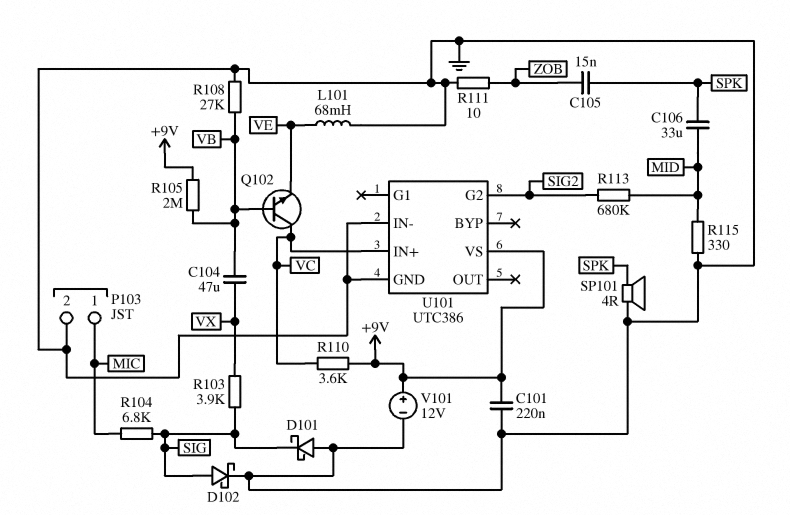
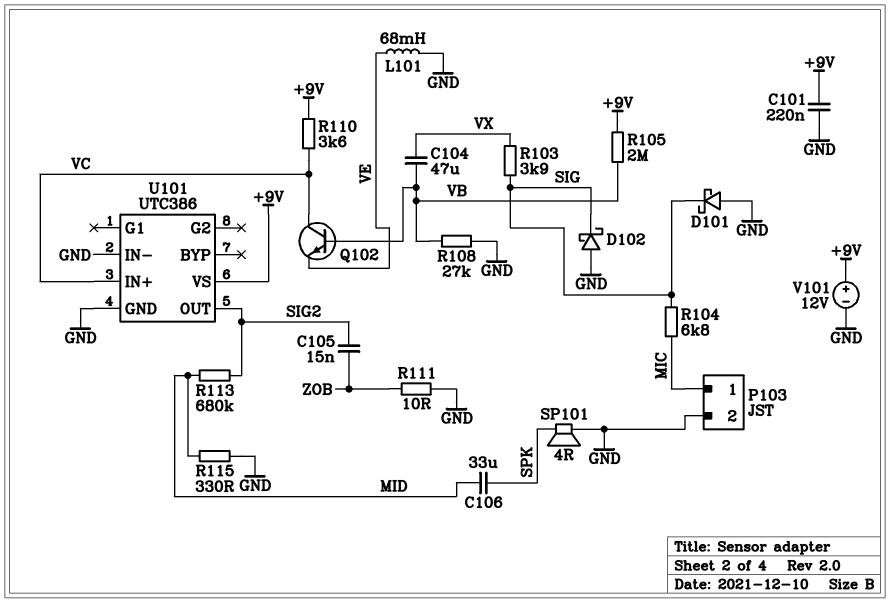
C105: 15nF (SPK, ZOB) -> 15nF (SIG2, ZOB)
D102: schottky (A SIG, K GND) -> schottky (A GND, K SIG)
U101 pin G2: SIG2 -> none
U101 pin OUT: none -> SIG2

